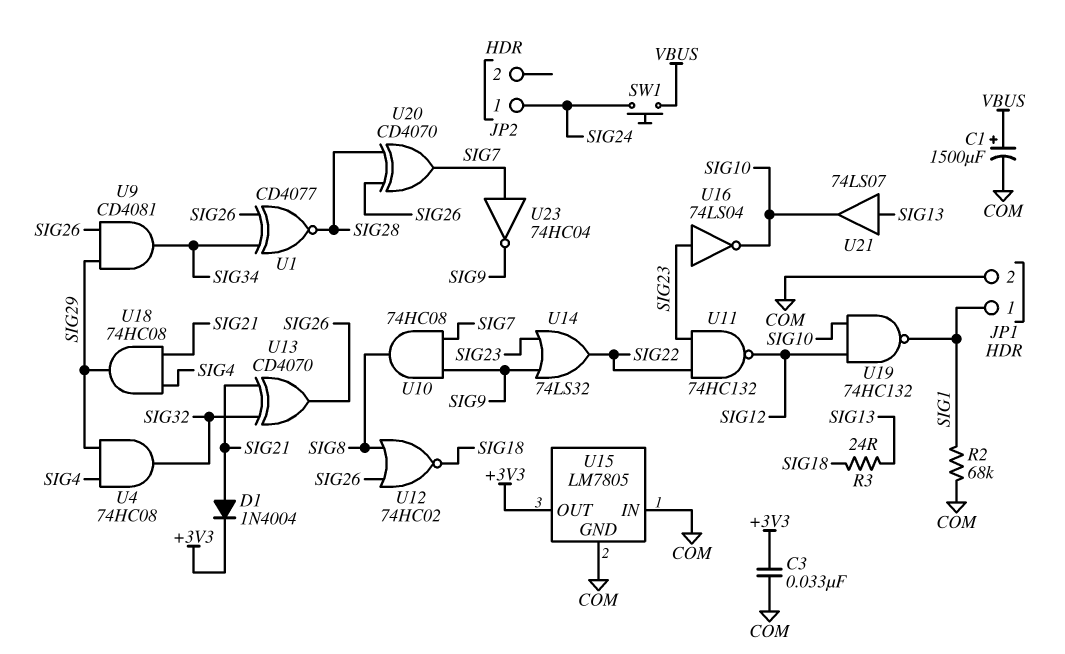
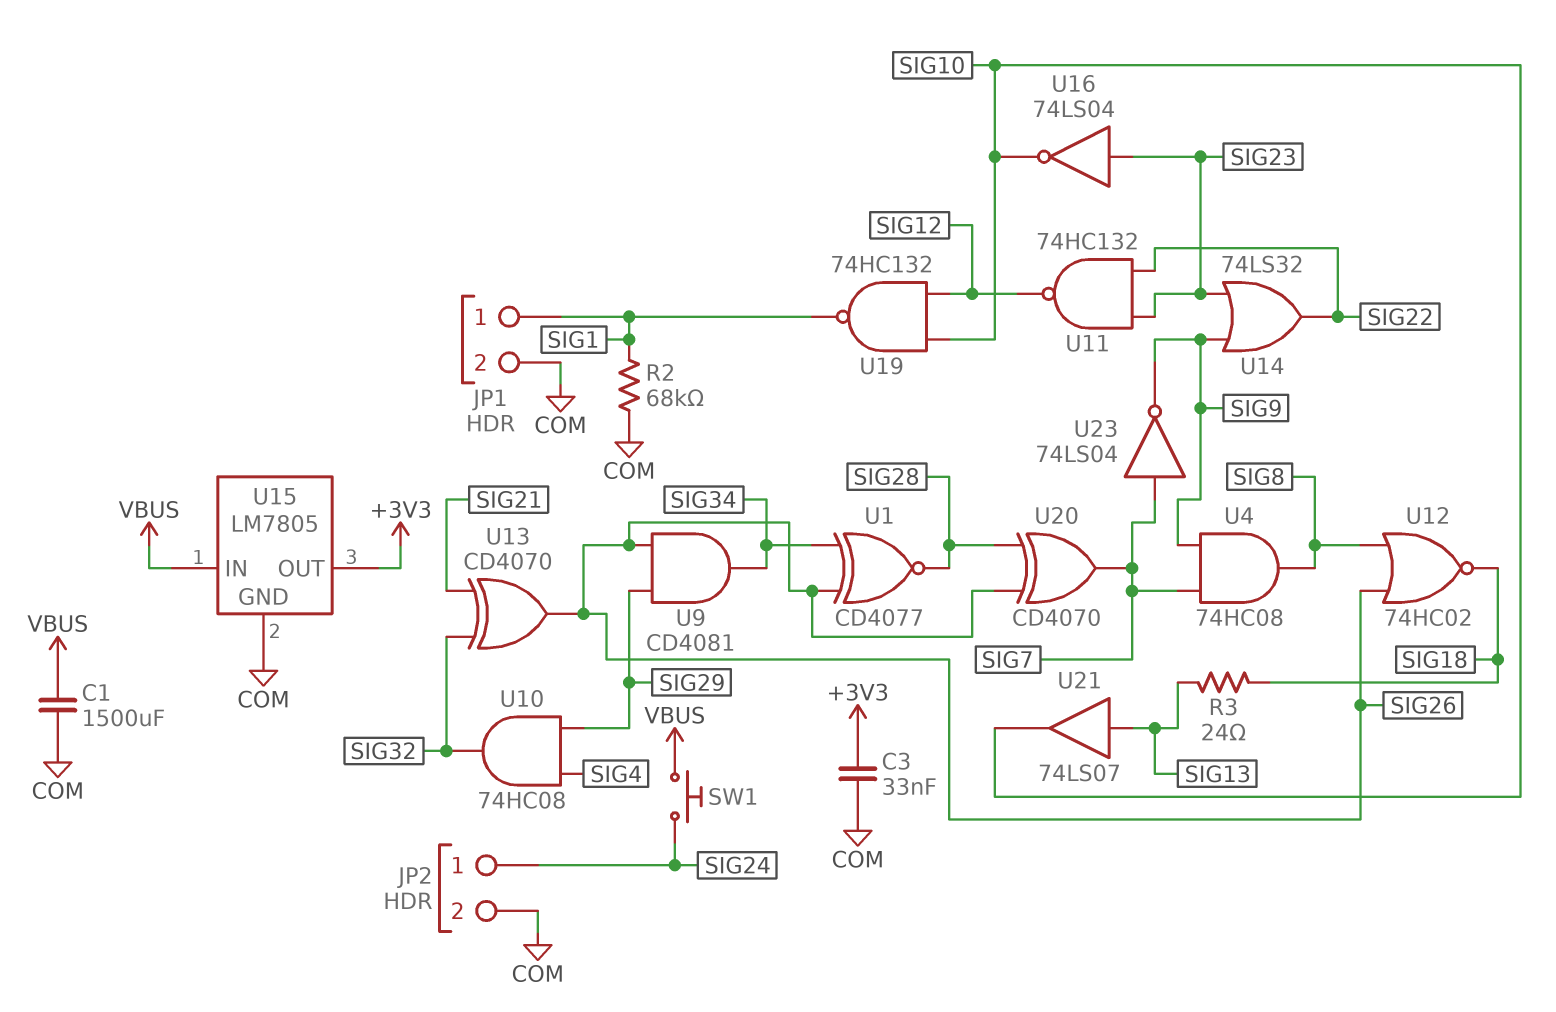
C1: 1500uF (plus VBUS, minus COM) -> 1500uF (COM, VBUS)
D1: diode 1N4004 (A SIG21, K +3V3) -> none
JP2 pin 2: none -> COM
U4: AND 74HC08 (in SIG4, in SIG29, out SIG32) -> AND 74HC08 (in SIG7, in SIG9, out SIG8)
U10: AND 74HC08 (in SIG7, in SIG9, out SIG8) -> AND 74HC08 (in SIG4, in SIG29, out SIG32)
U15 pin IN: COM -> VBUS
U18: AND 74HC08 (in SIG4, in SIG21, out SIG29) -> none
U23: NOT 74HC04 (in SIG7, out SIG9) -> NOT 74LS04 (in SIG7, out SIG9)

